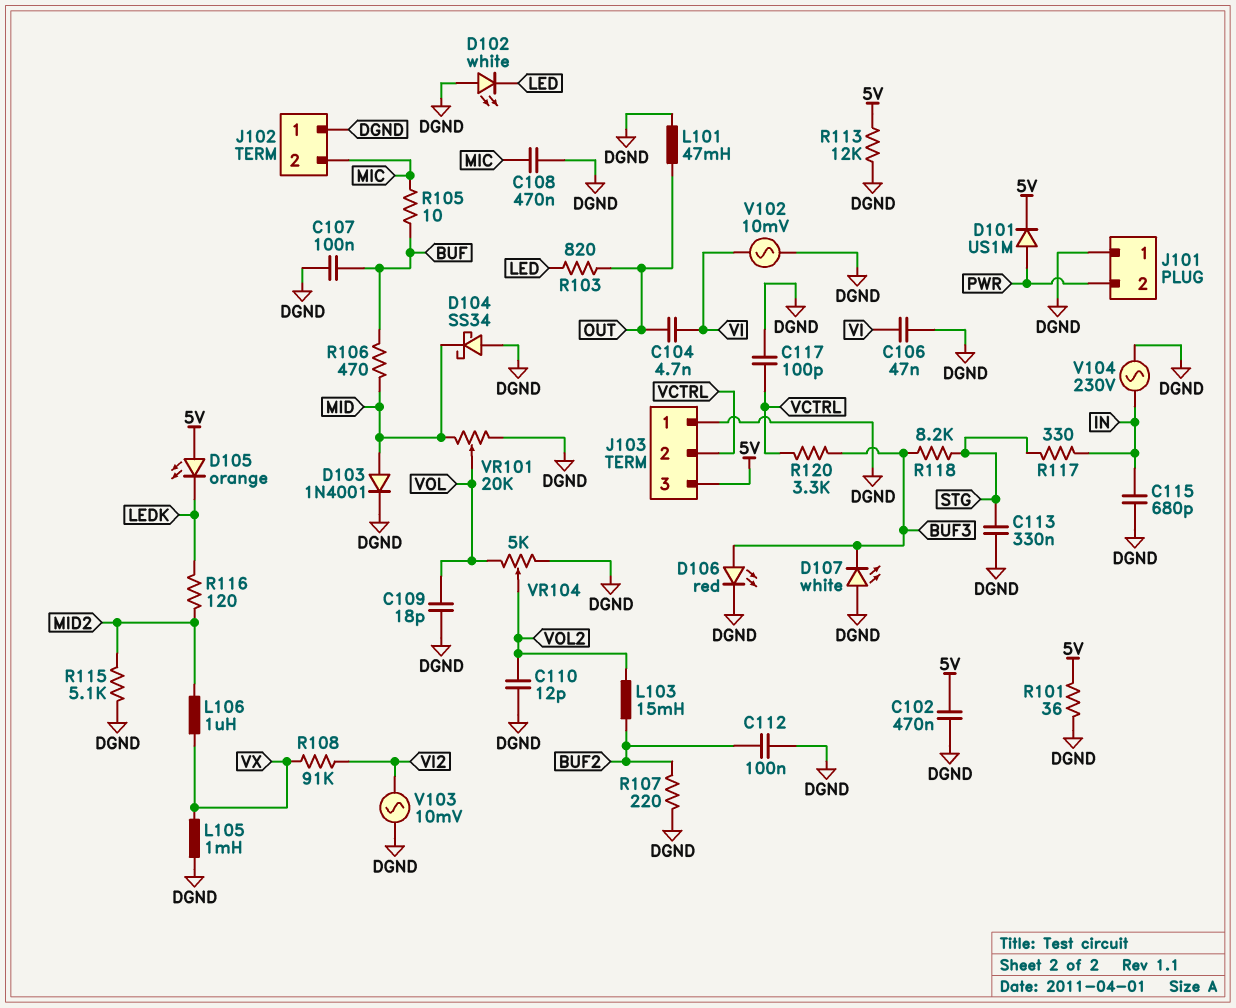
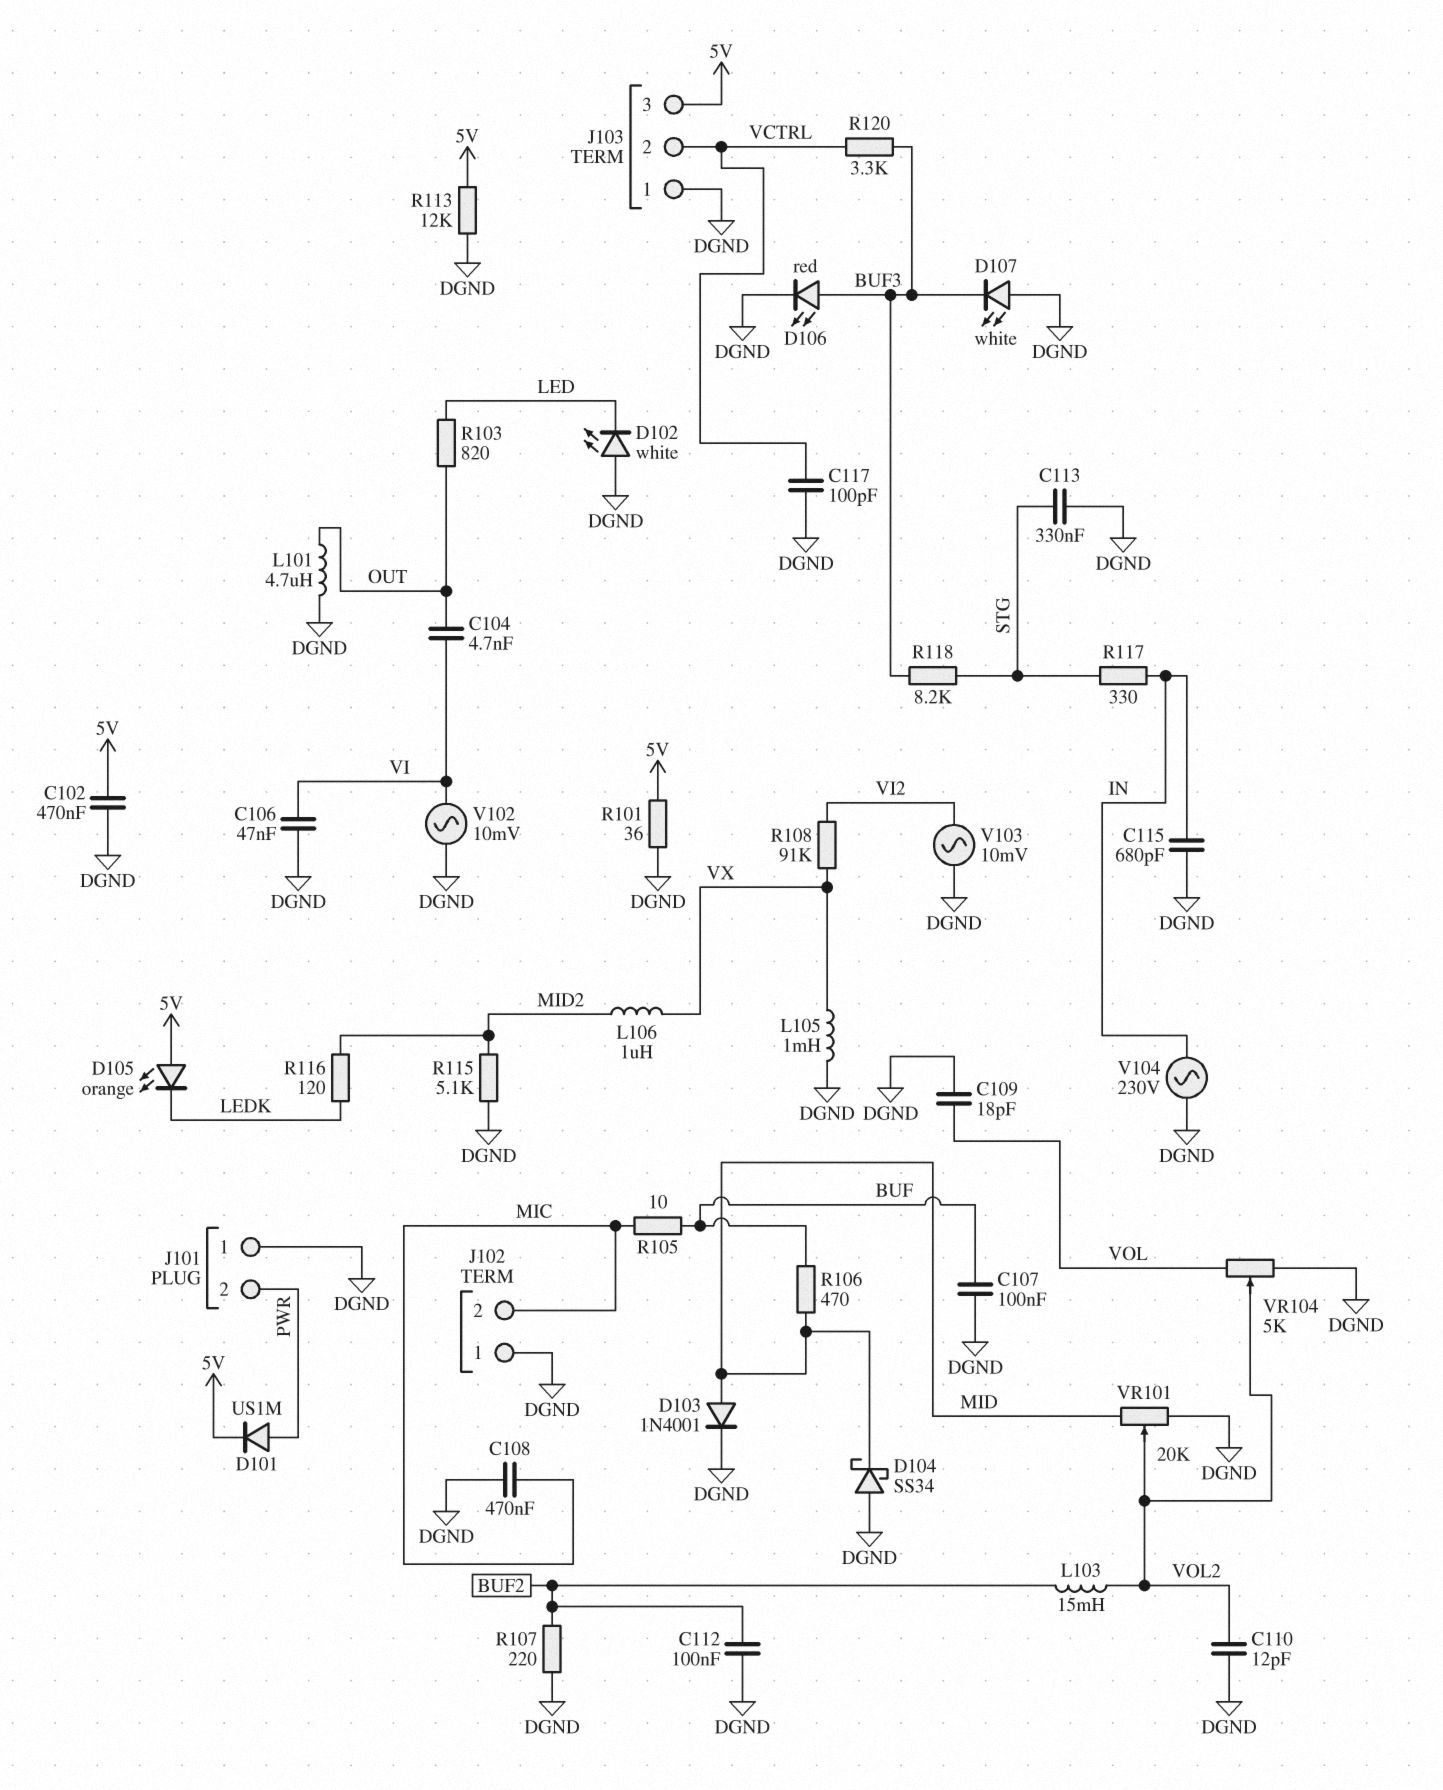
L101: 47mH (DGND, OUT) -> 4.7uH (DGND, OUT)
VR101: 20k (DGND, MID, wiper VOL) -> 20k (DGND, MID, wiper VOL2)

